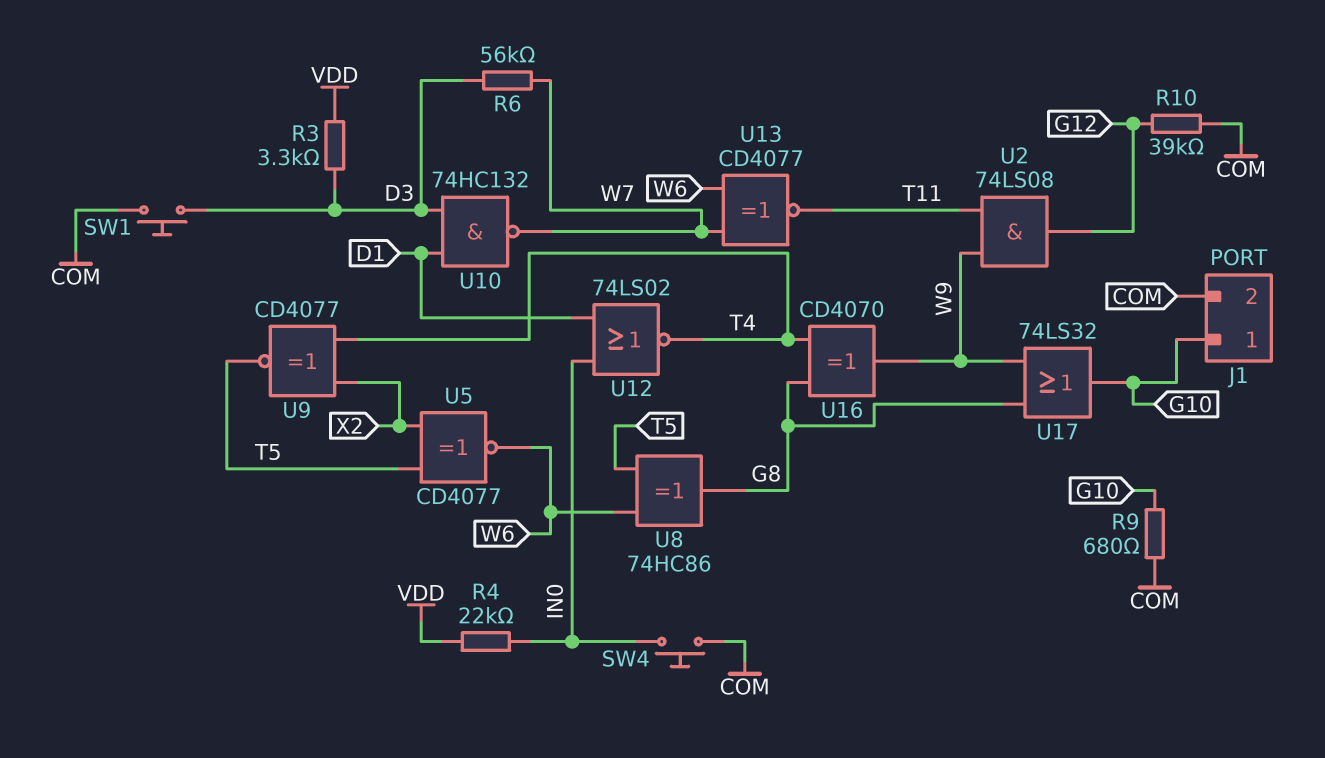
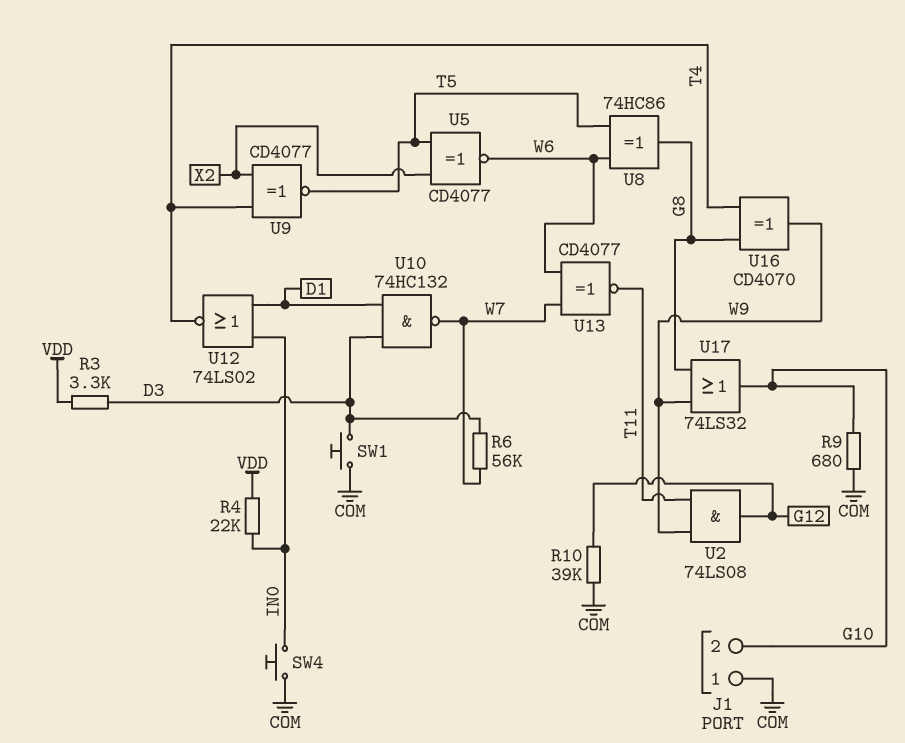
J1 pin 1: G10 -> COM
J1 pin 2: COM -> G10

